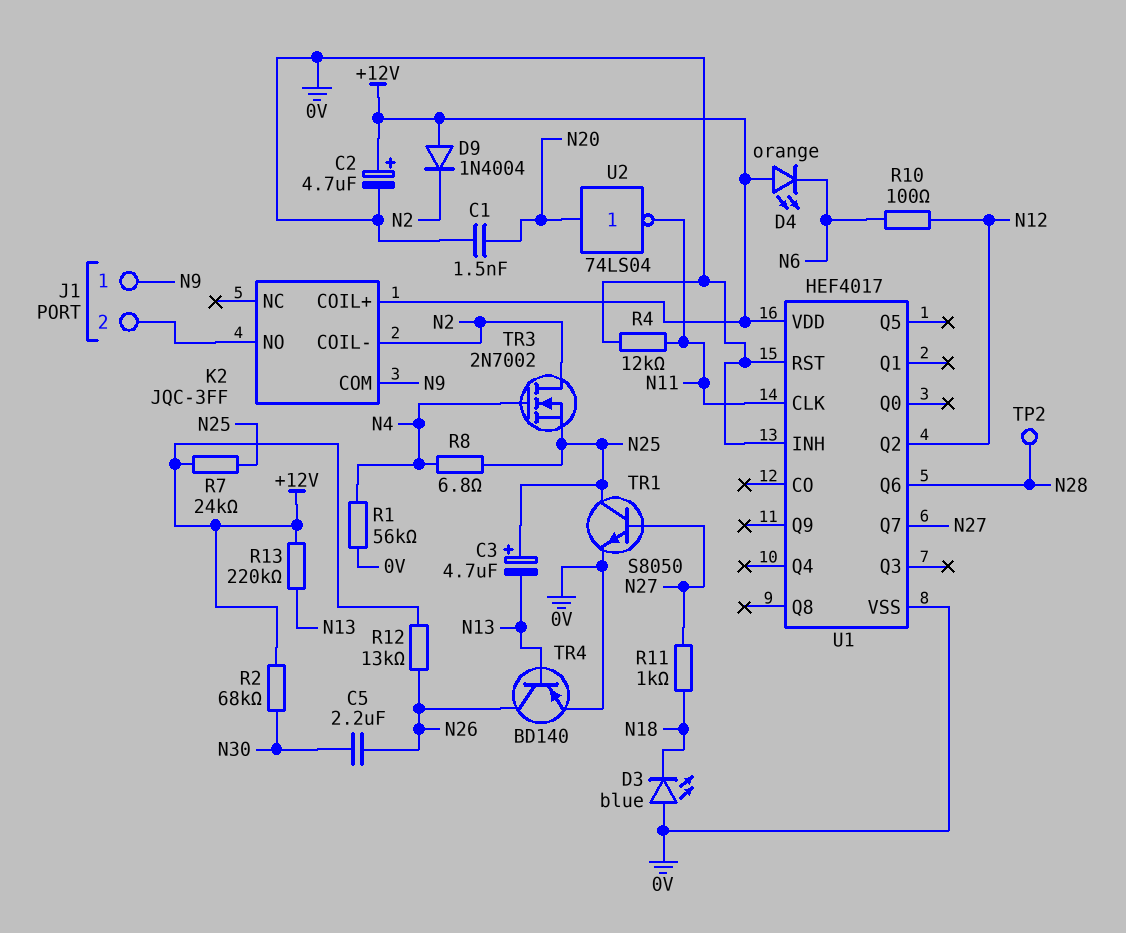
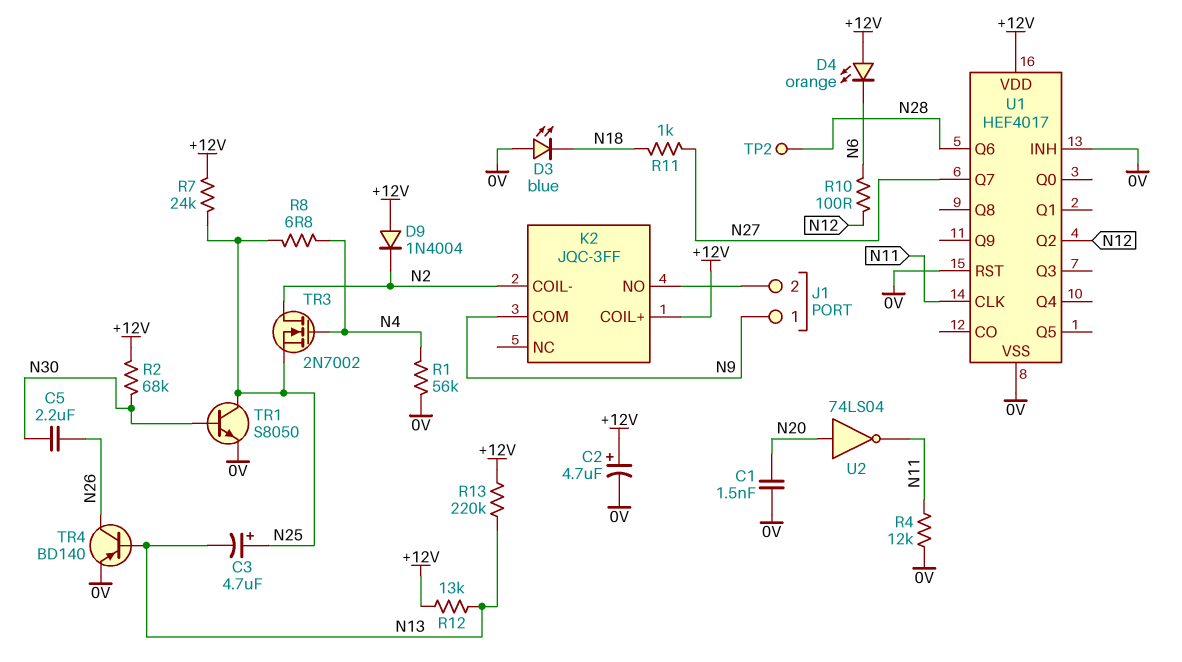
R12: 13k (+12V, N26) -> 13k (+12V, N13)
TR1: NPN S8050 (B N27, C N25, E 0V) -> NPN S8050 (B N30, C N25, E 0V)

